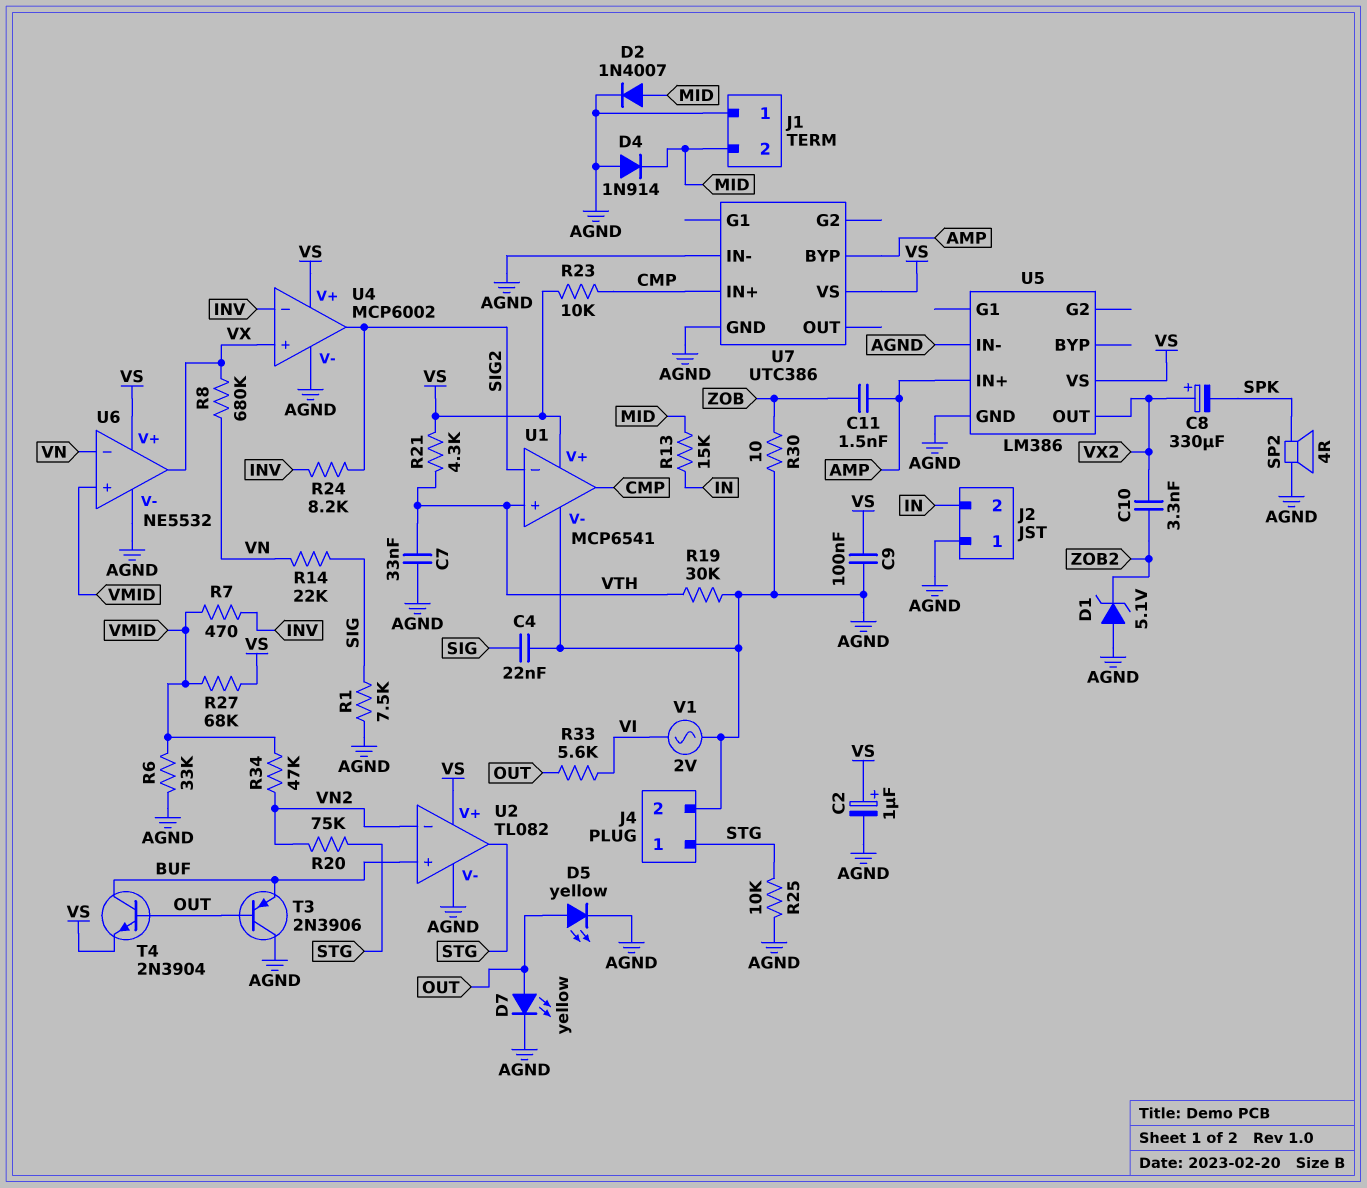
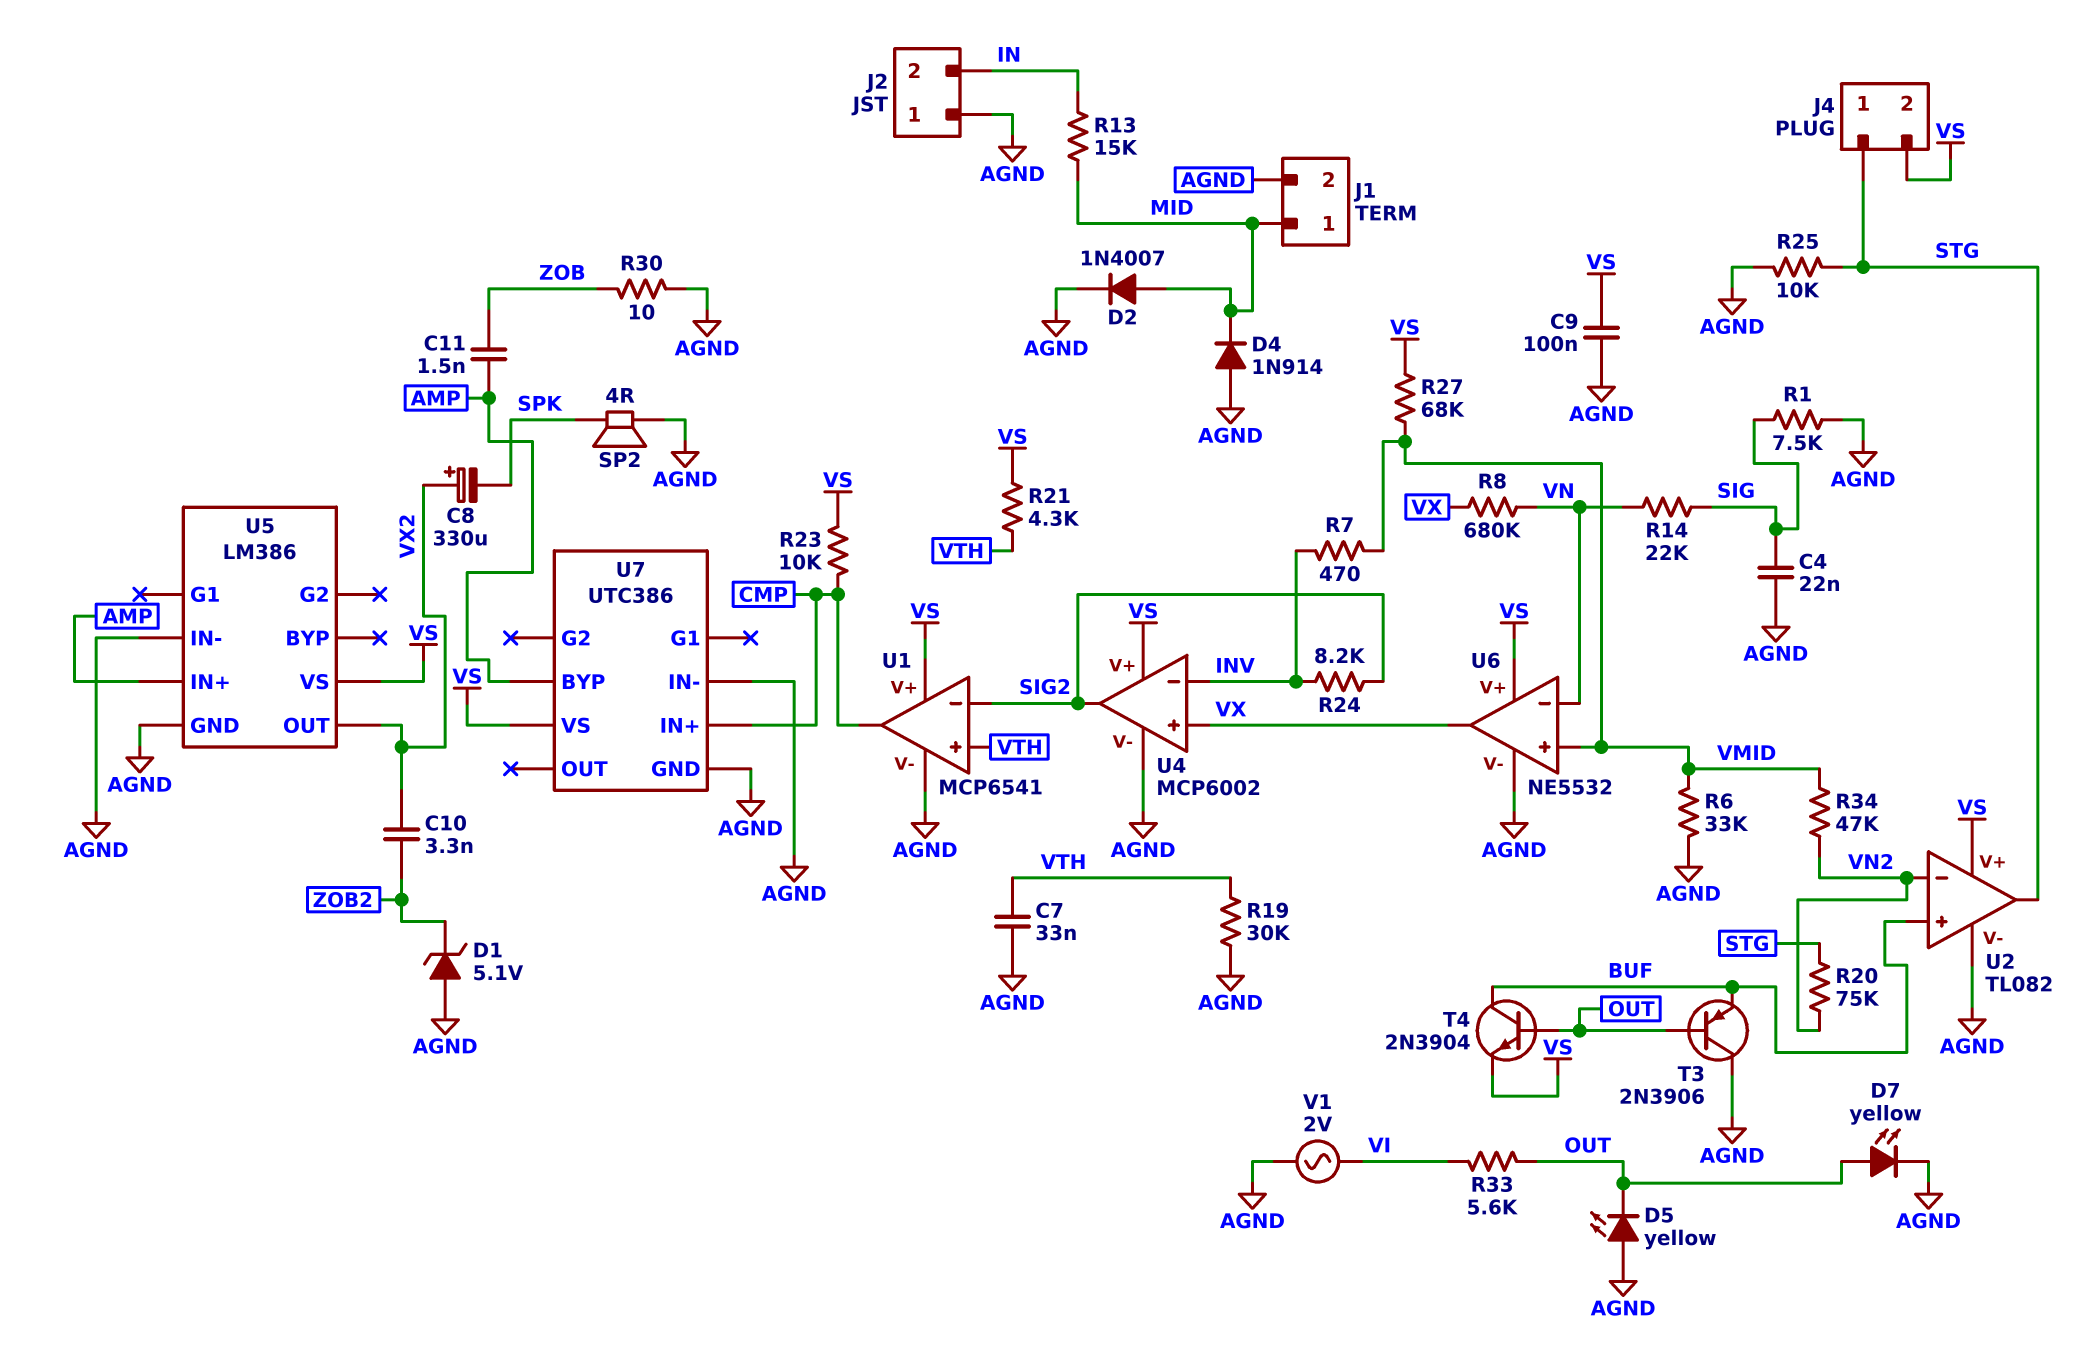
C2: 1uF (plus VS, minus AGND) -> none
D5: LED yellow (A OUT, K AGND) -> LED yellow (A AGND, K OUT)
J1 pin 1: AGND -> MID
J1 pin 2: MID -> AGND
J4 pin 2: AGND -> VS

